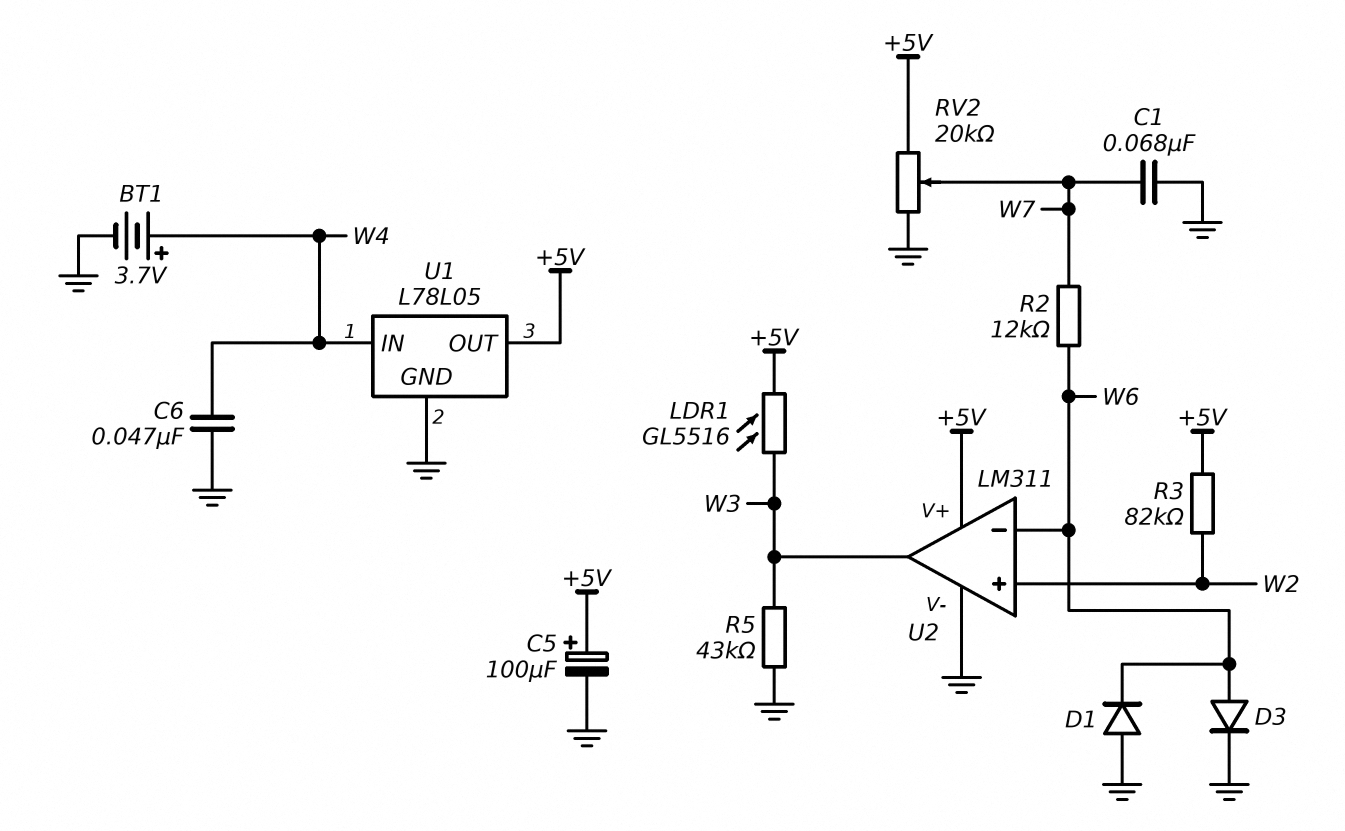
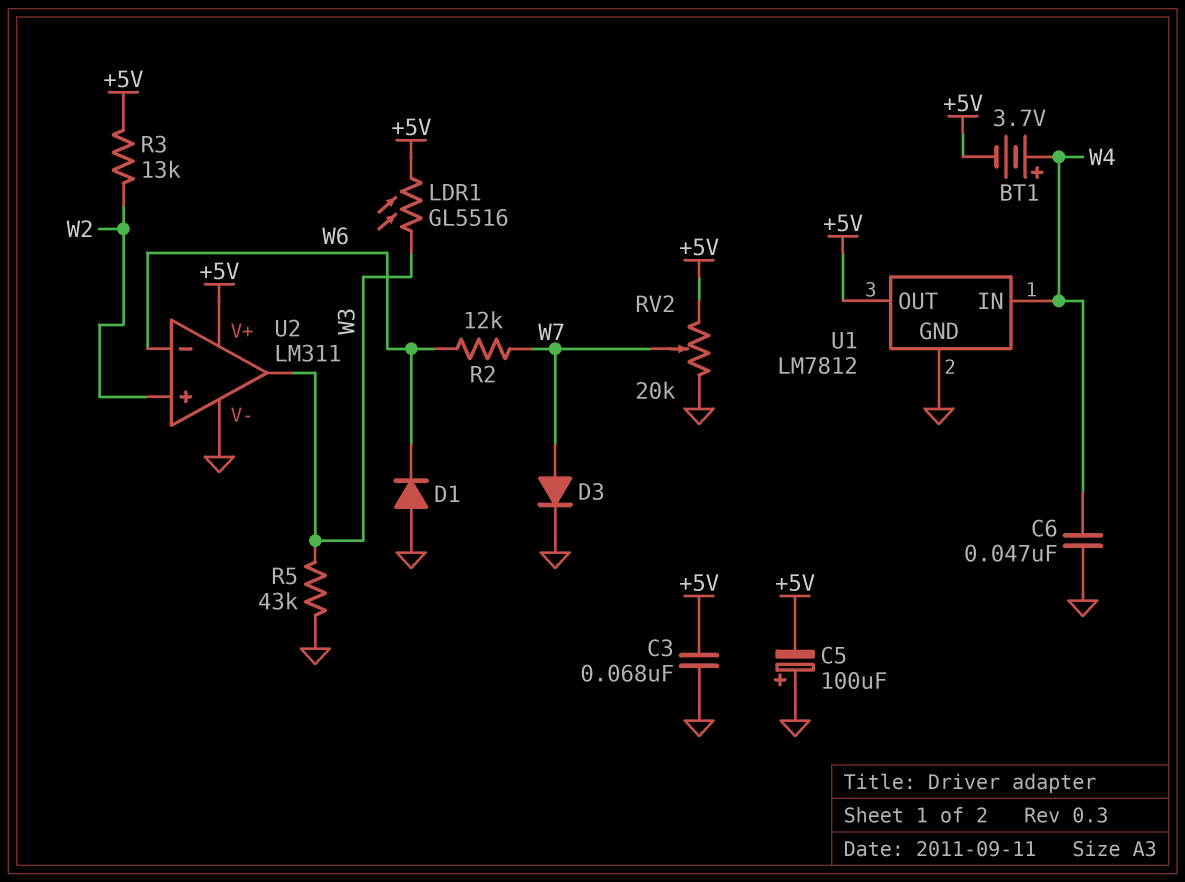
BT1: 3.7V (plus W4, minus GND) -> 3.7V (plus W4, minus +5V)
C1: 68nF (GND, W7) -> none
C3: none -> 68nF (+5V, GND)
C5: 100uF (plus +5V, minus GND) -> 100uF (plus GND, minus +5V)
D3: diode (A W6, K GND) -> diode (A W7, K GND)
R3: 82k (+5V, W2) -> 13k (+5V, W2)
U1: L78L05 -> LM7812

